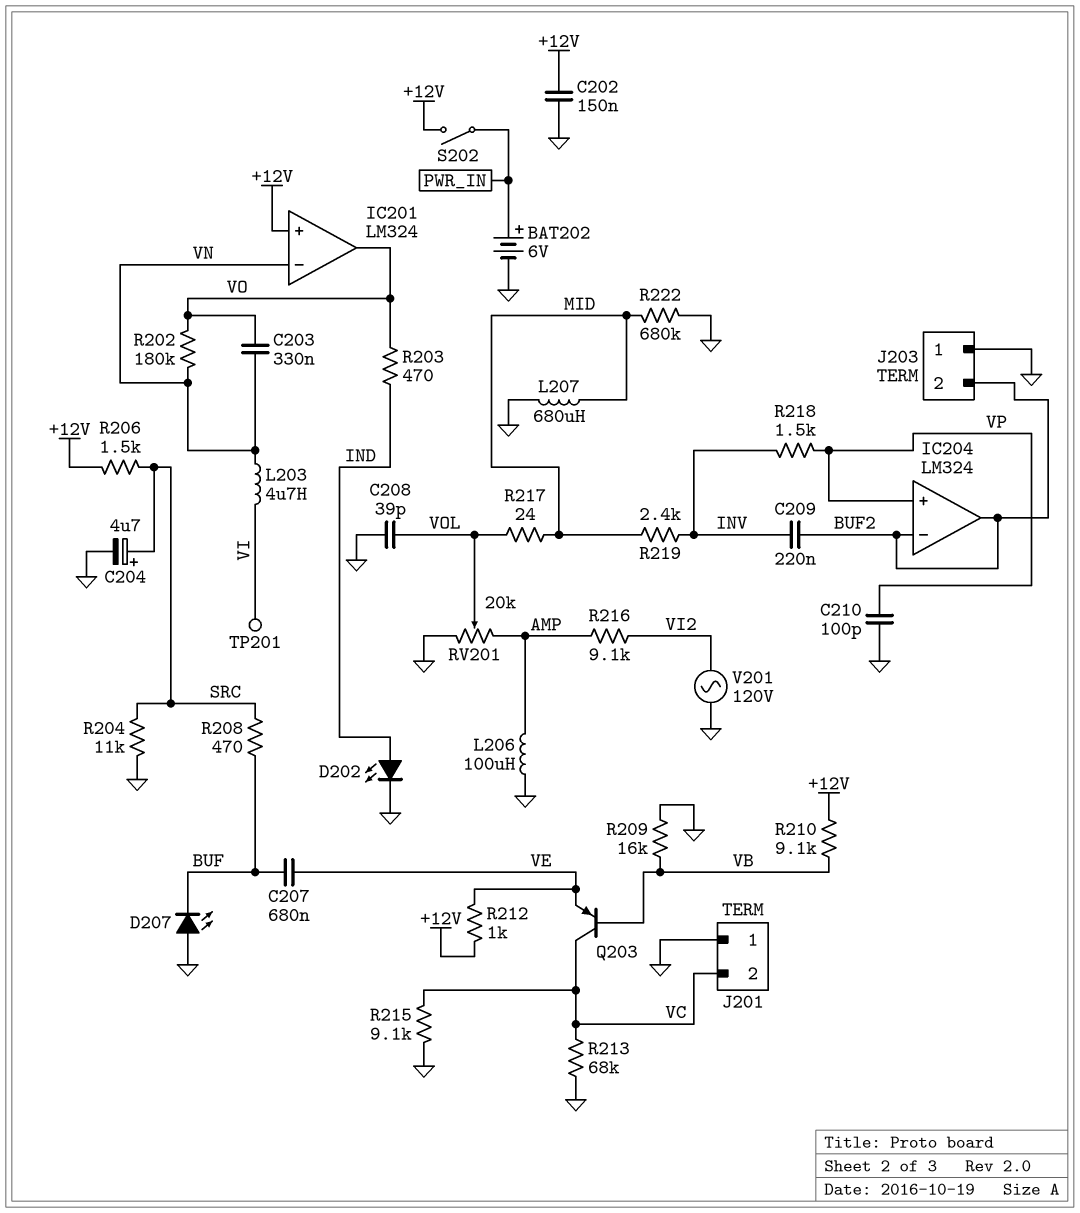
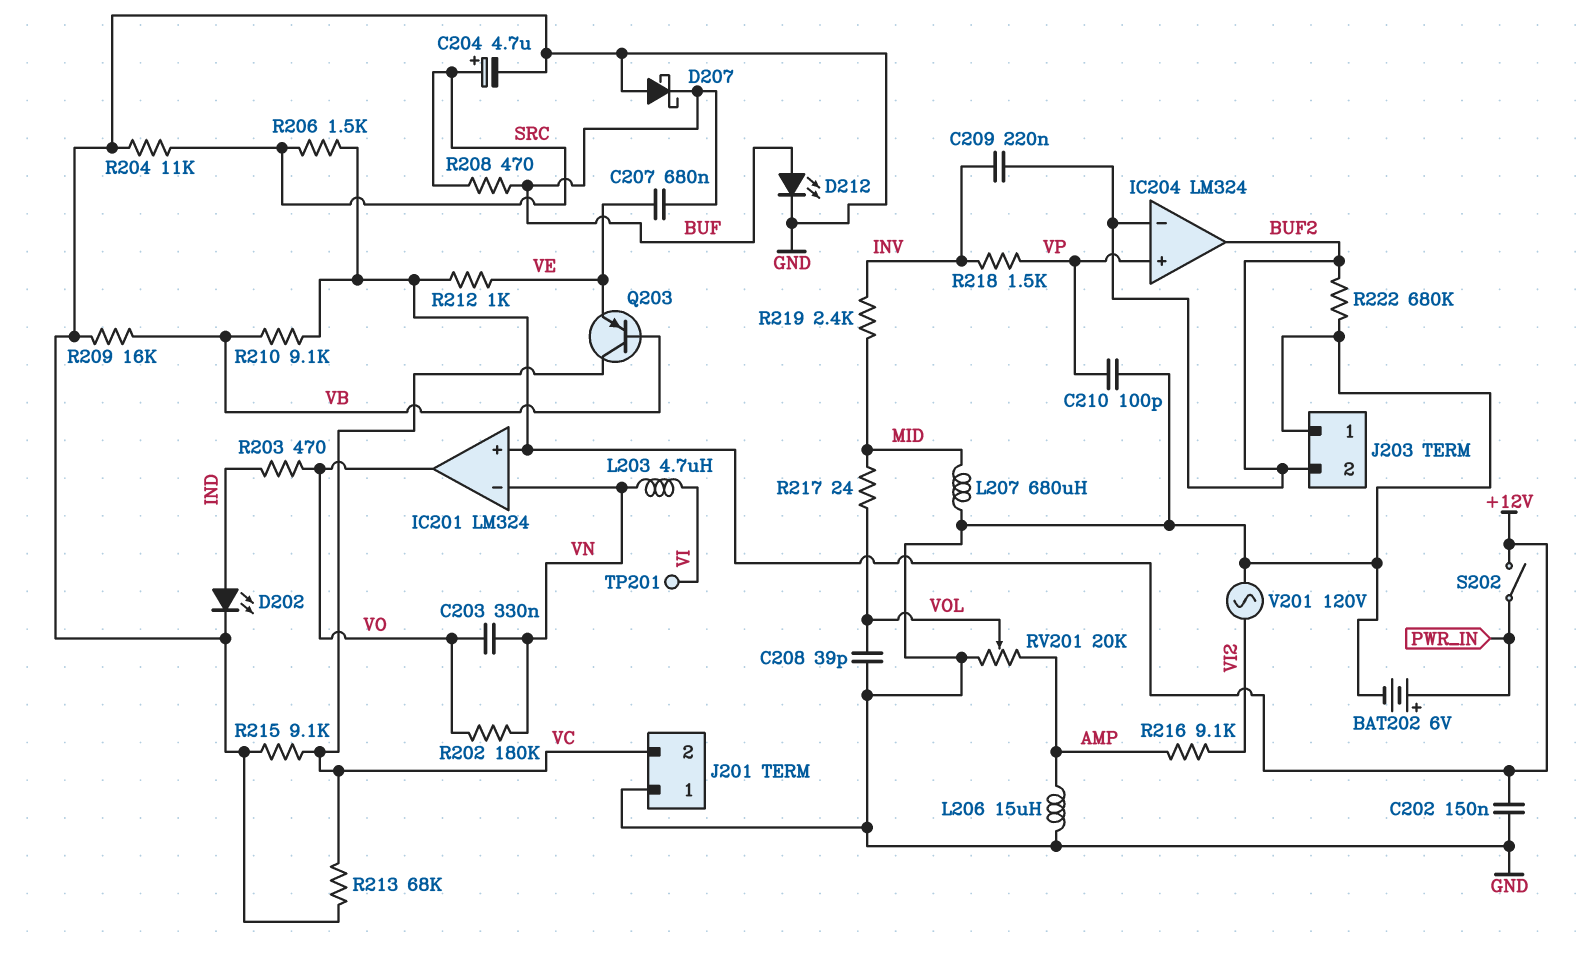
D207: LED (A GND, K BUF) -> schottky (A GND, K BUF)
D212: none -> LED (A BUF, K GND)
L206: 100uH (AMP, GND) -> 15uH (AMP, GND)
R222: 680k (GND, MID) -> 680k (BUF2, GND)

